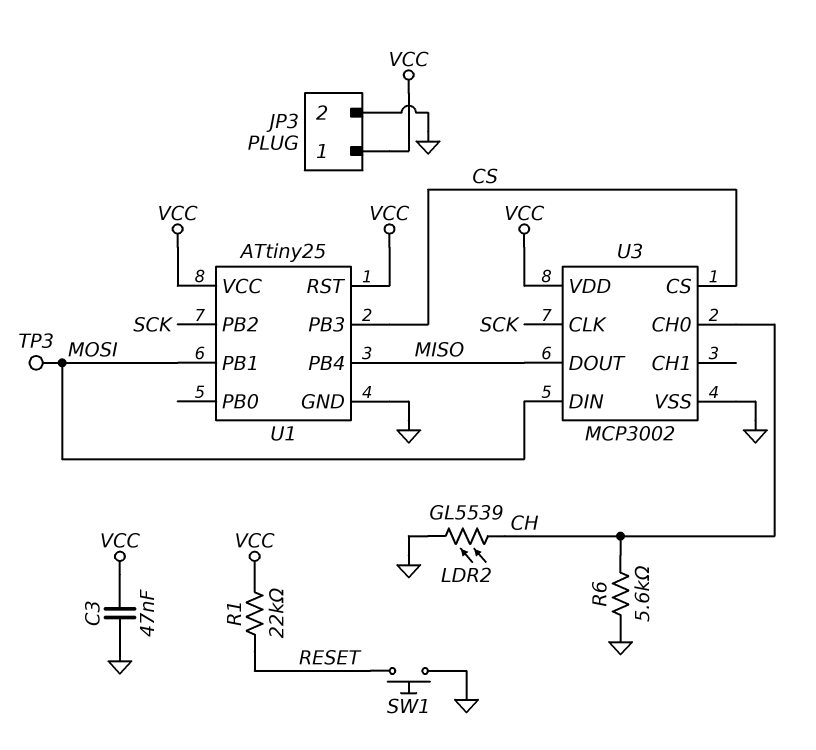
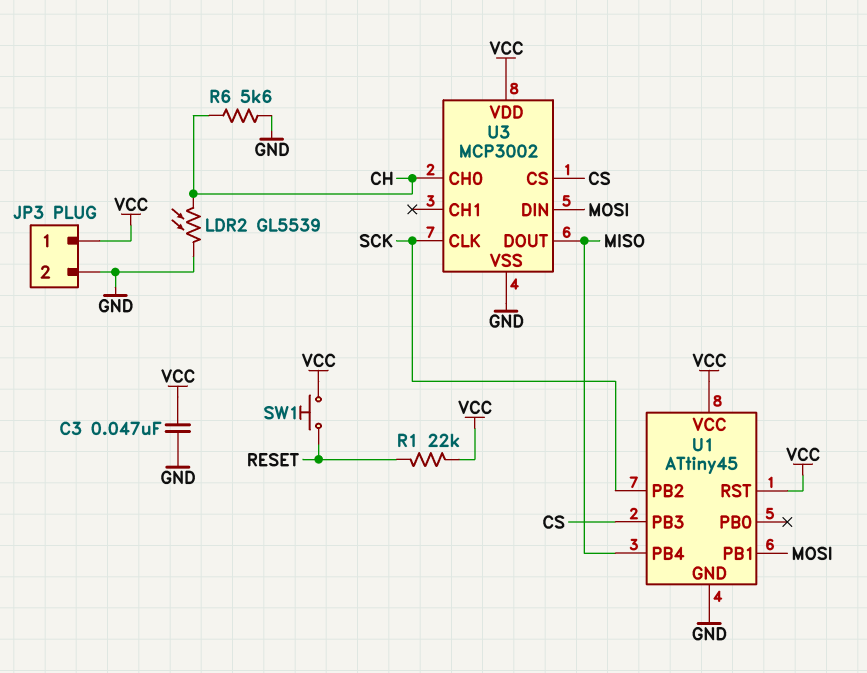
SW1: button (GND, RESET) -> button (RESET, VCC)
TP3: test point (MOSI) -> none
U1: ATtiny25 -> ATtiny45

